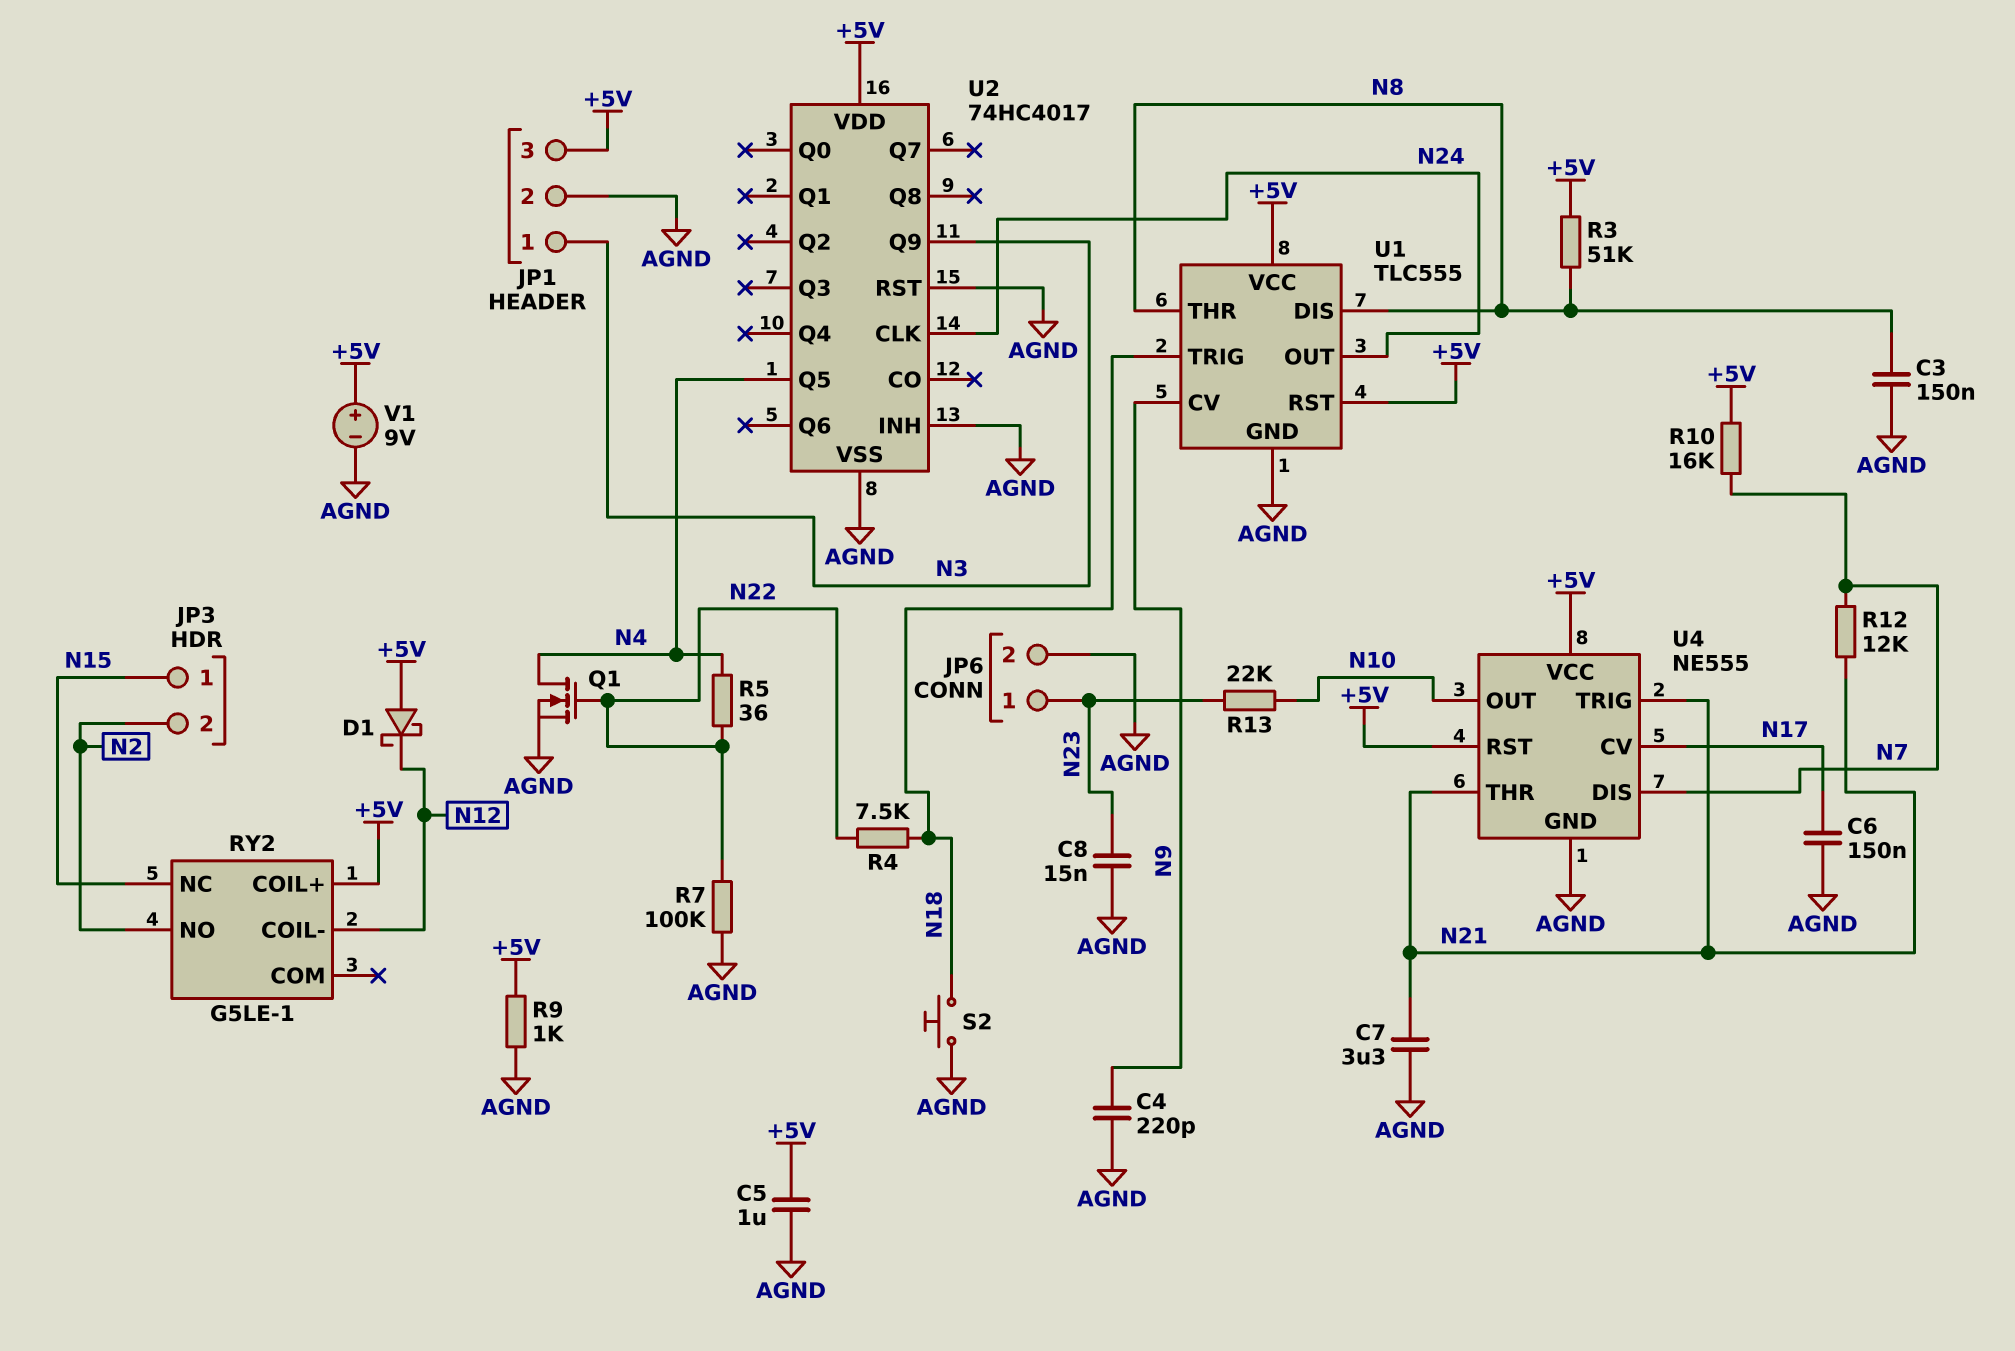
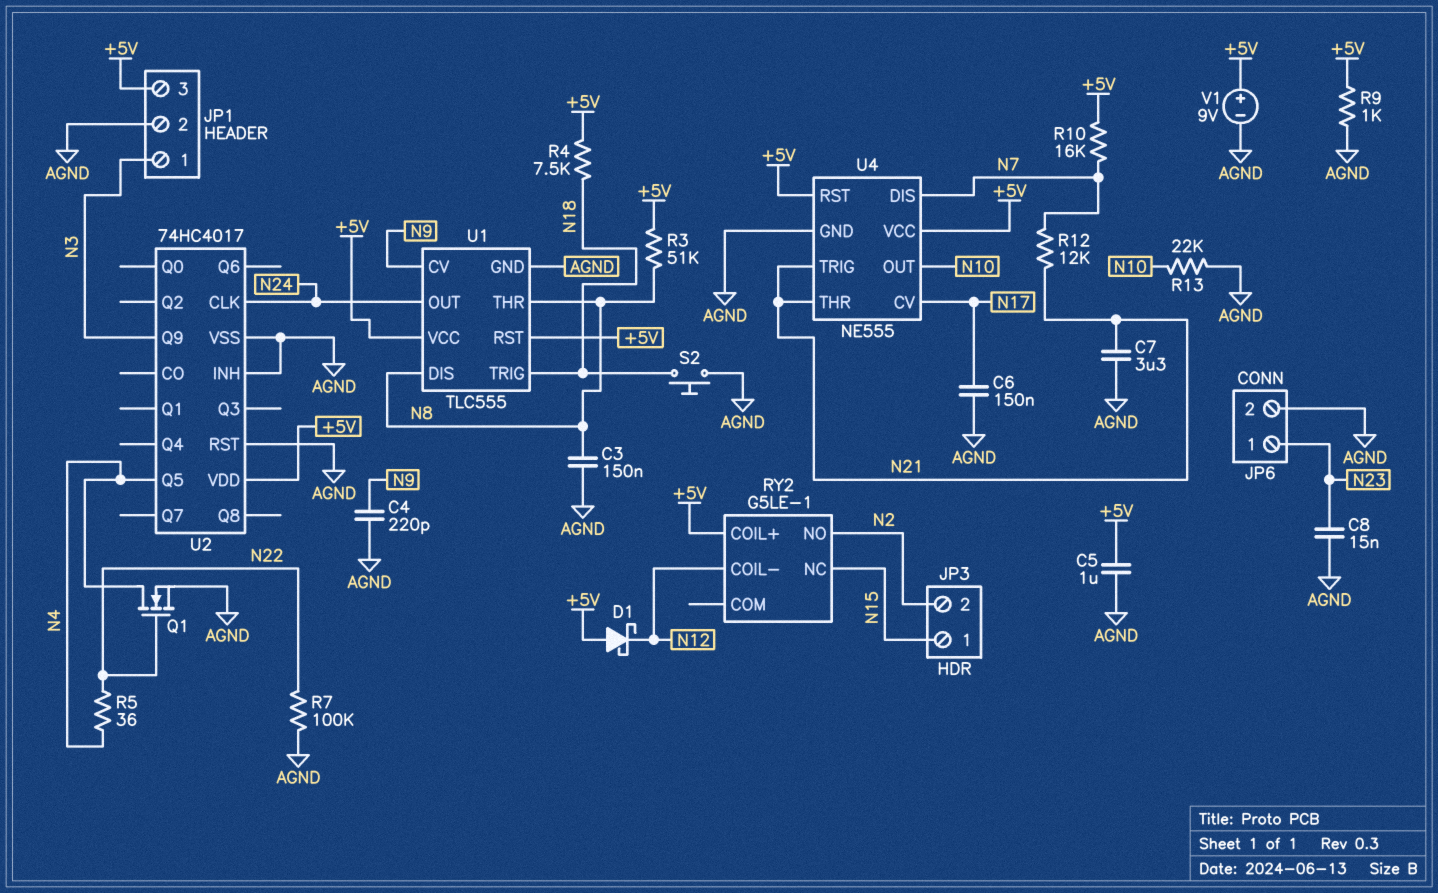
R4: 7.5k (N18, N22) -> 7.5k (+5V, N18)
R13: 22k (N10, N23) -> 22k (AGND, N10)

